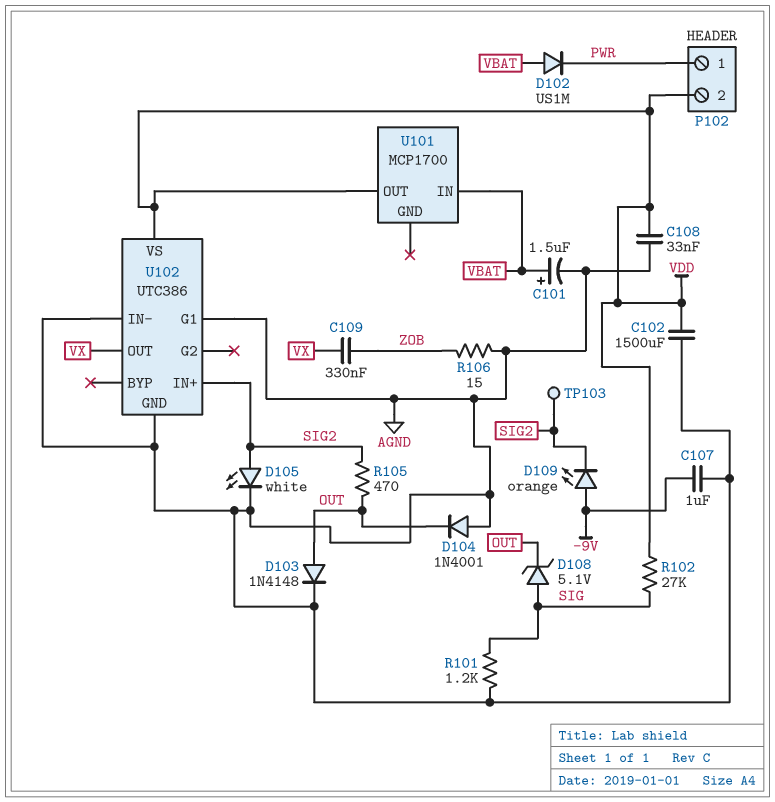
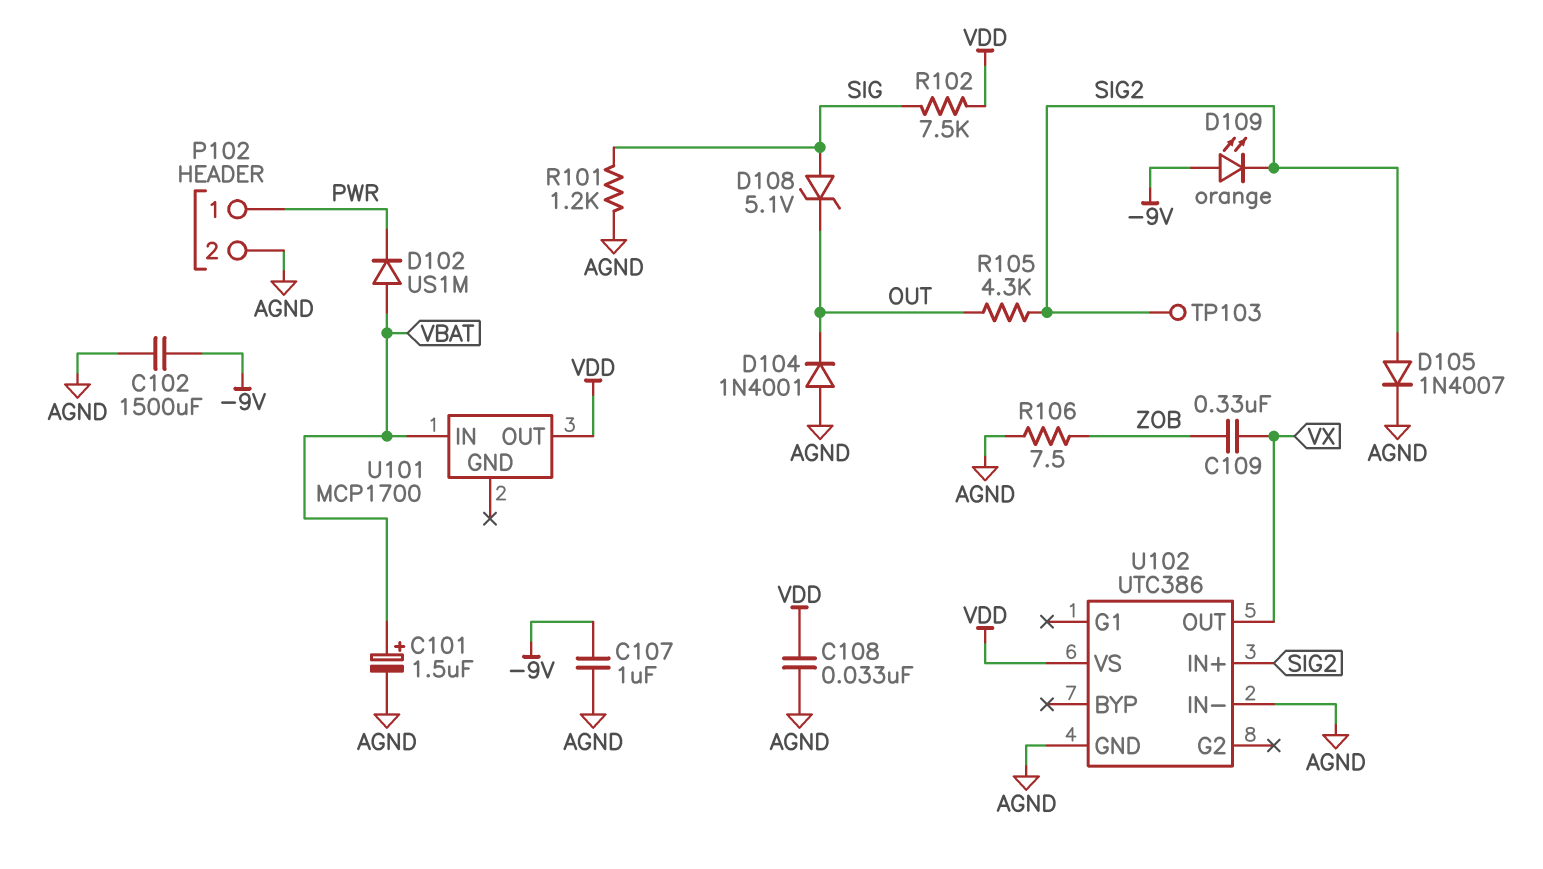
C102: 1500uF (AGND, VDD) -> 1500uF (-9V, AGND)
D103: diode 1N4148 (A OUT, K AGND) -> none
D105: LED white (A SIG2, K AGND) -> diode 1N4007 (A SIG2, K AGND)
P102 pin 2: VDD -> AGND
R102: 27k (SIG, VDD) -> 7.5k (SIG, VDD)
R105: 470 (OUT, SIG2) -> 4.3k (OUT, SIG2)
R106: 15 (AGND, ZOB) -> 7.5 (AGND, ZOB)
U102 pin G1: AGND -> none

